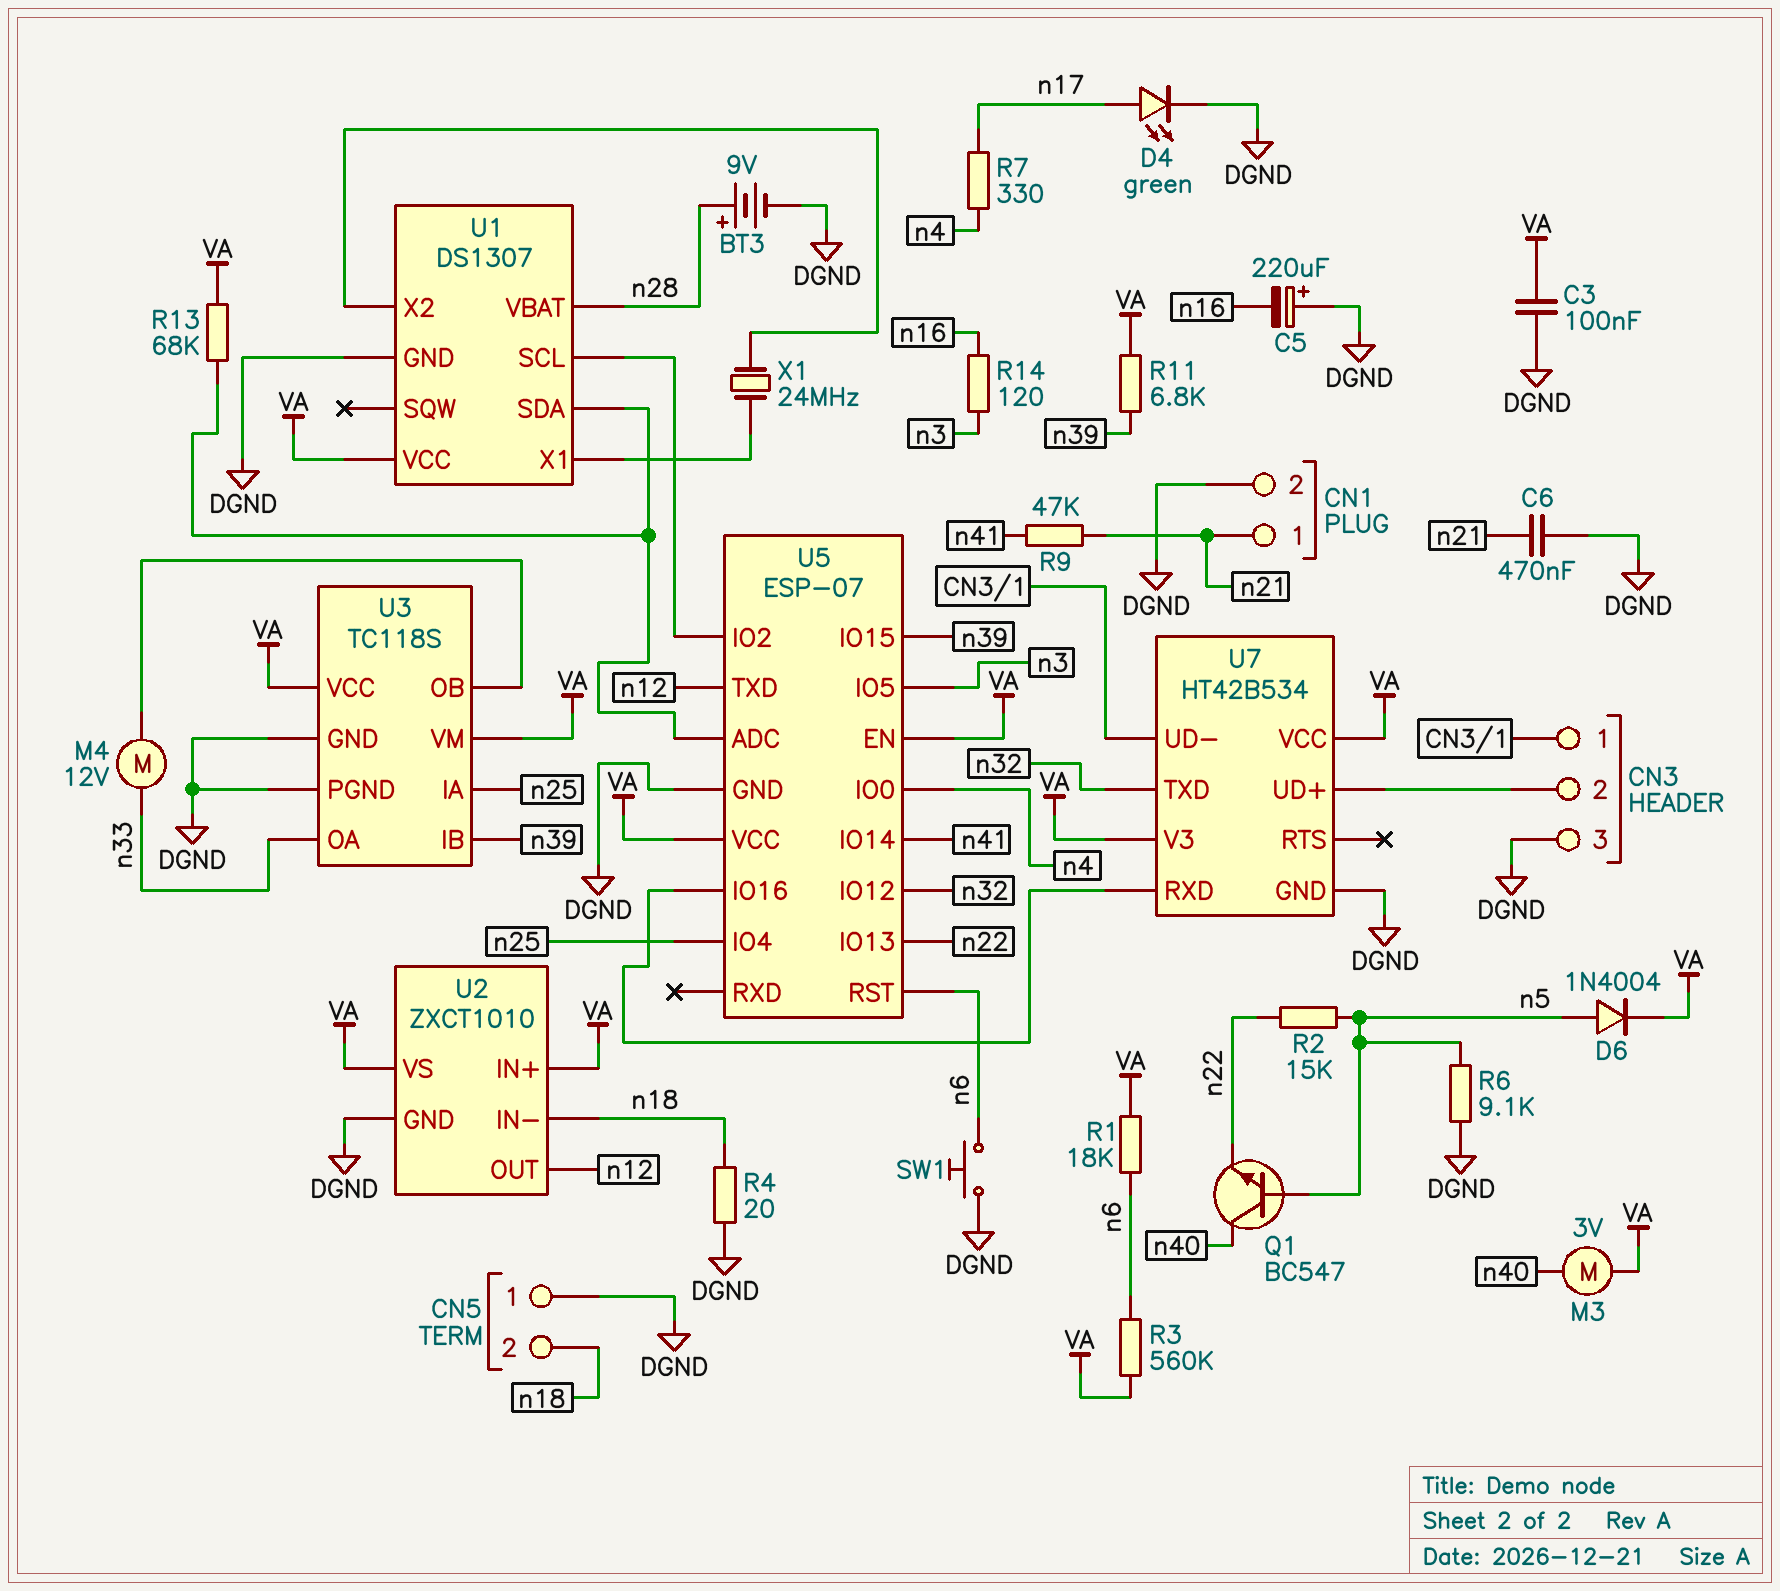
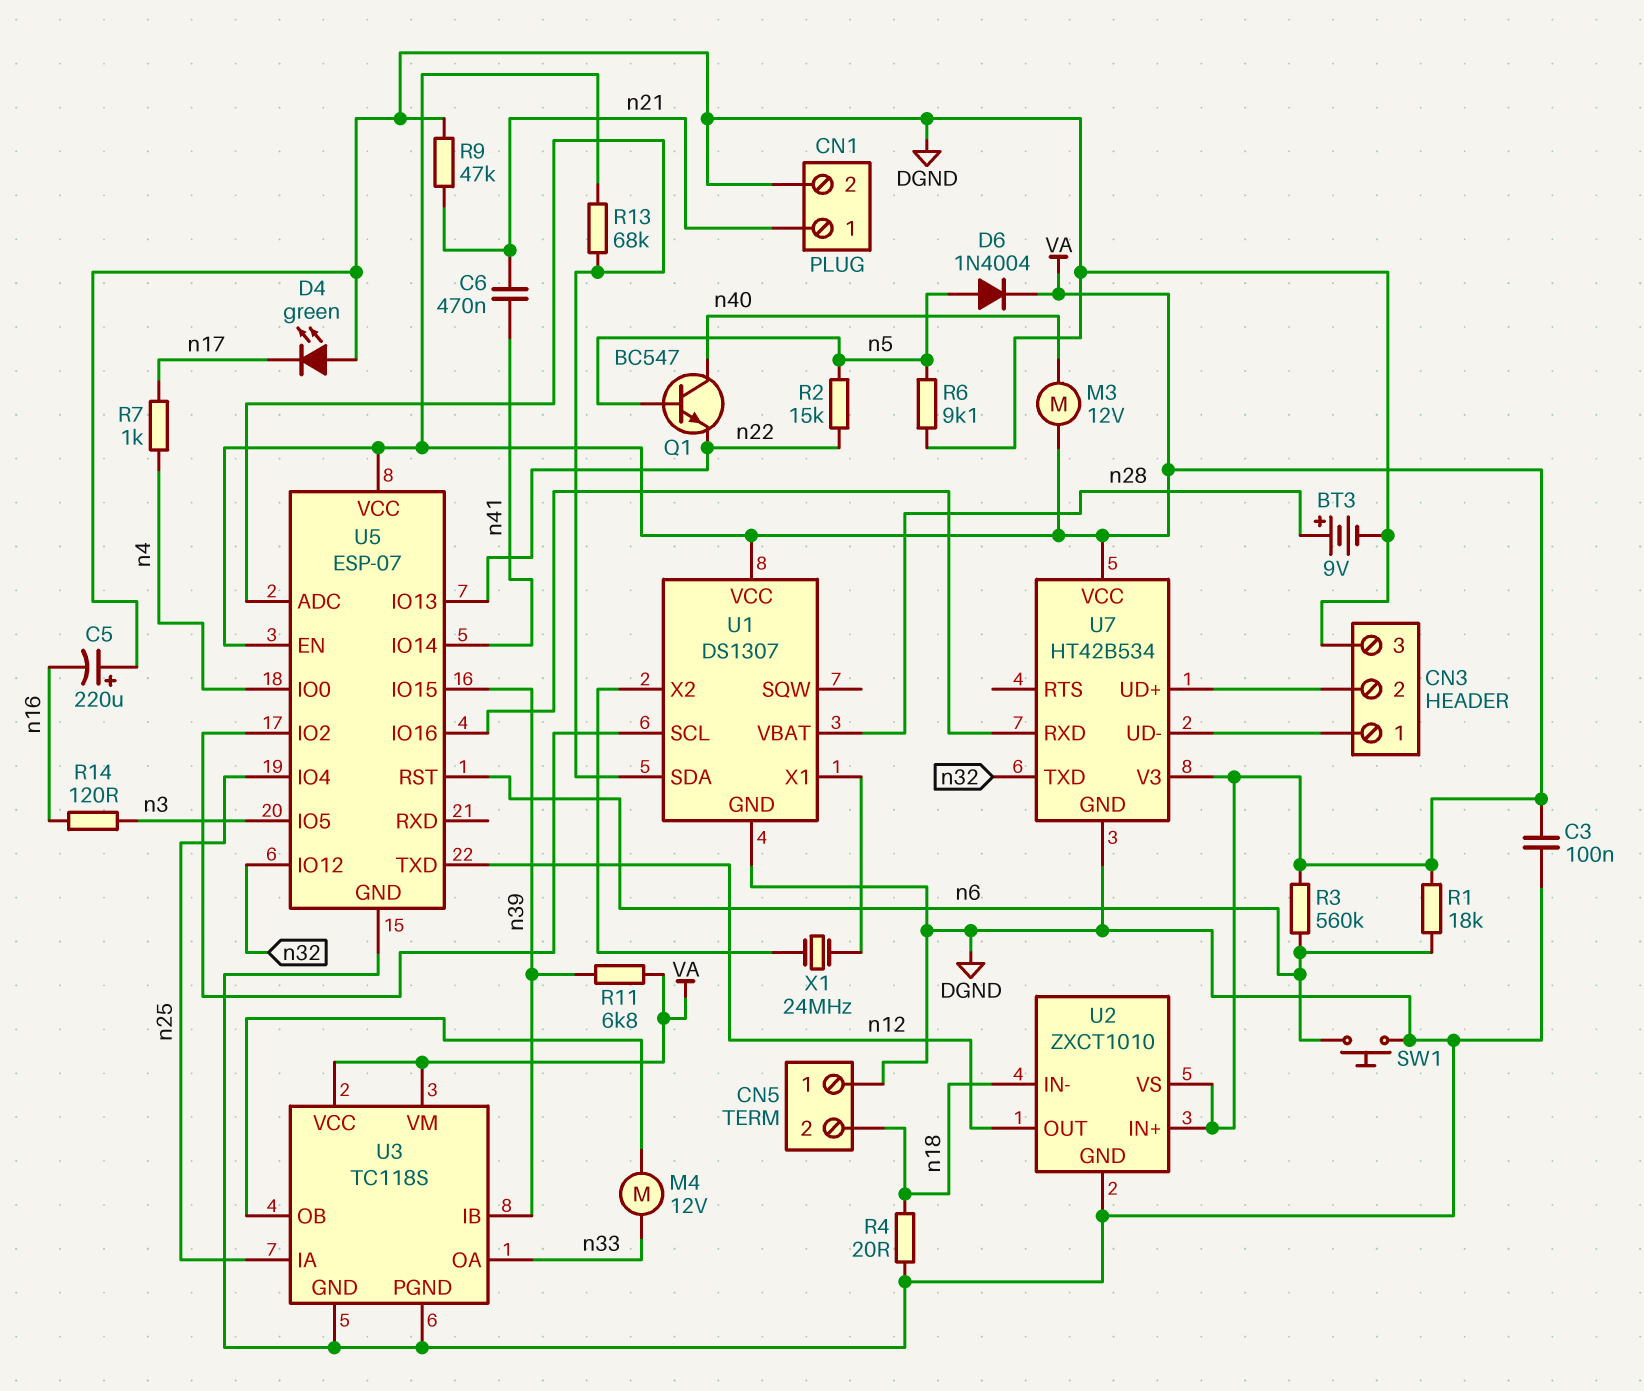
C6: 470nF (DGND, n21) -> 470nF (n21, n41)
D4: LED green (A n17, K DGND) -> LED green (A DGND, K n17)
M3: motor 3V (VA, n40) -> motor 12V (VA, n40)
R7: 330 (n4, n17) -> 1k (n4, n17)
R9: 47k (n21, n41) -> 47k (DGND, n21)

